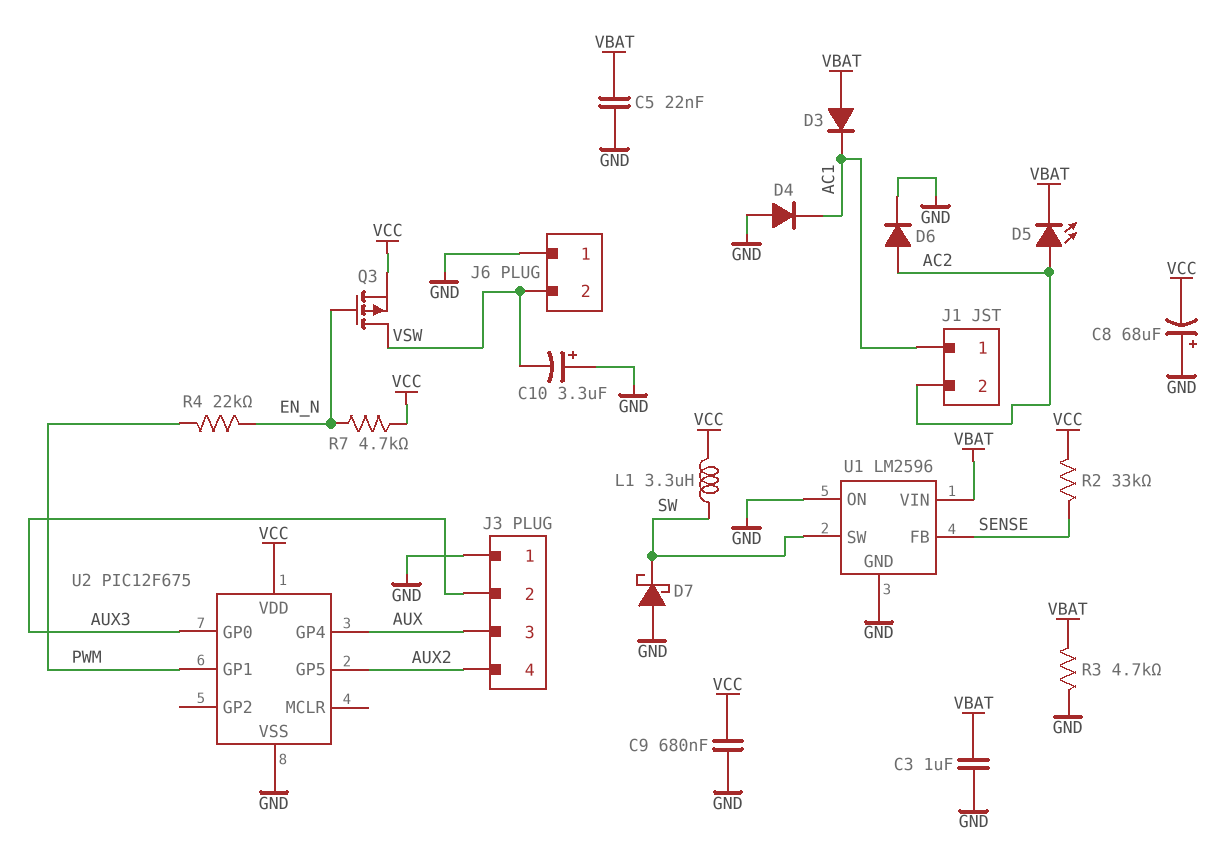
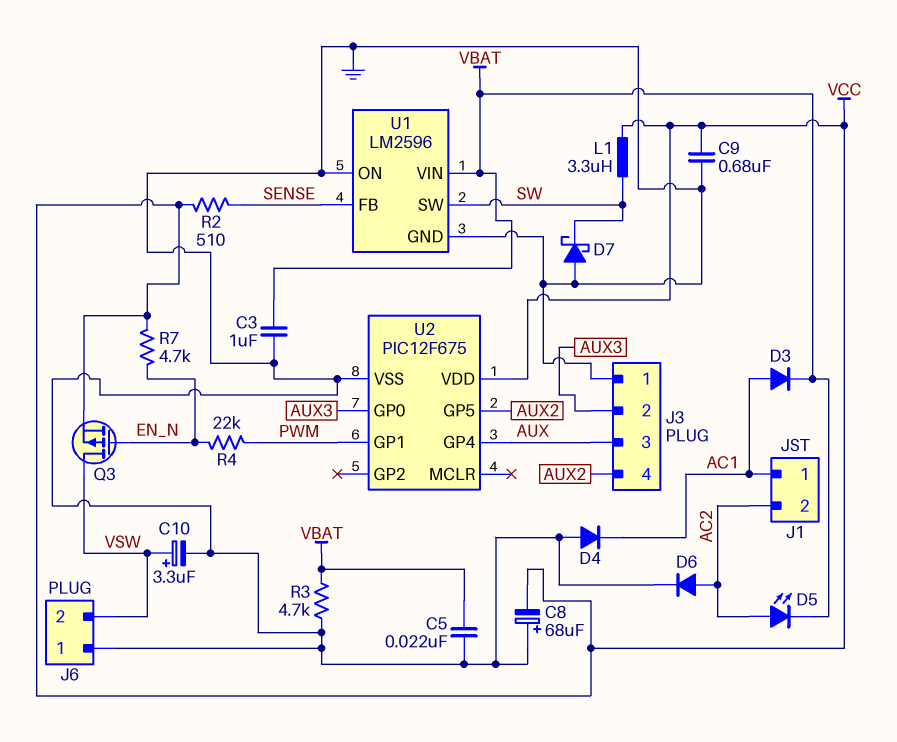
C10: 3.3uF (plus GND, minus VSW) -> 3.3uF (plus VSW, minus GND)
D3: diode (A VBAT, K AC1) -> diode (A AC1, K VBAT)
R2: 33k (SENSE, VCC) -> 510 (SENSE, VCC)

